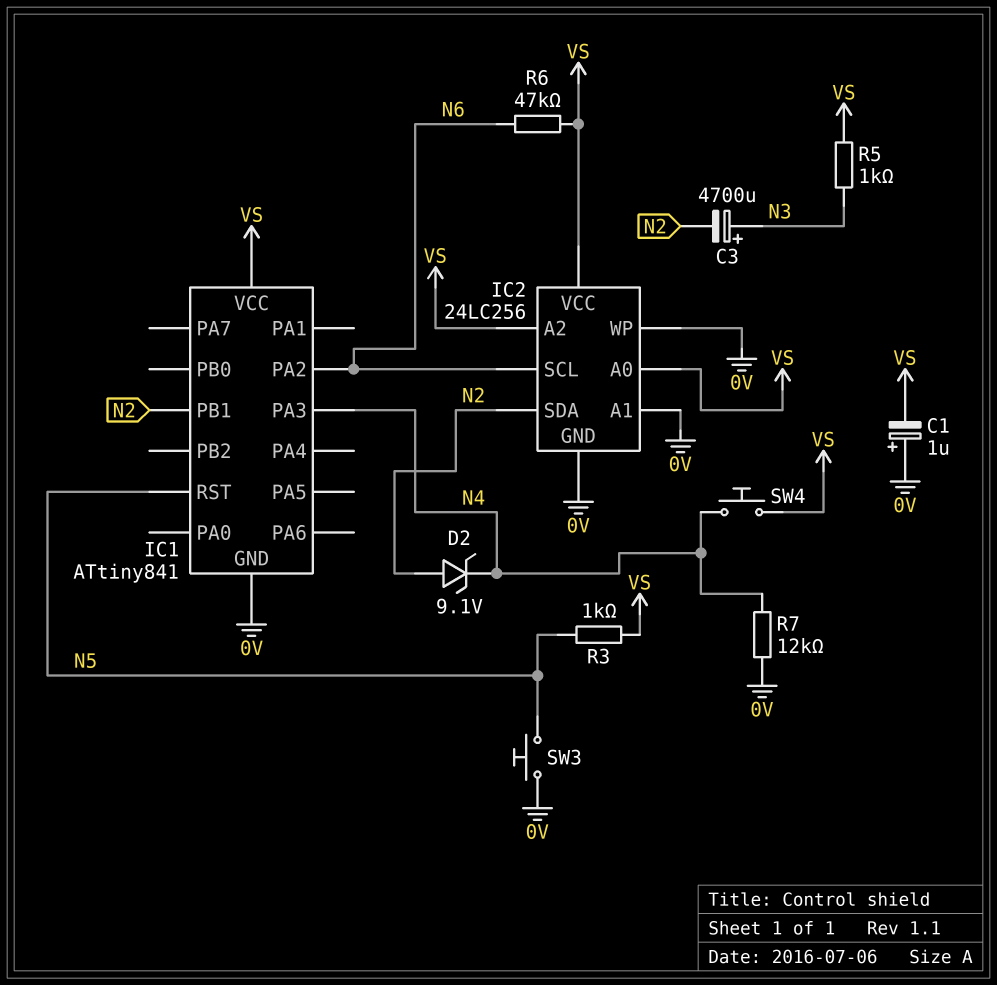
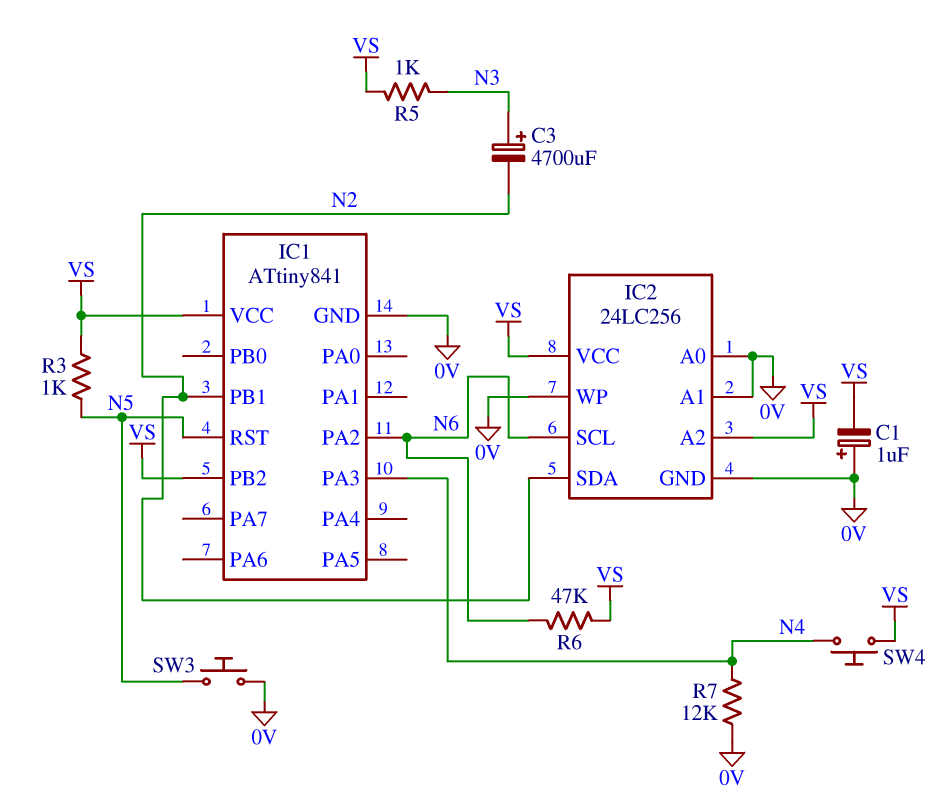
D2: zener 9.1V (A N2, K N4) -> none
IC1 pin PB2: none -> VS
IC2 pin A0: VS -> 0V

